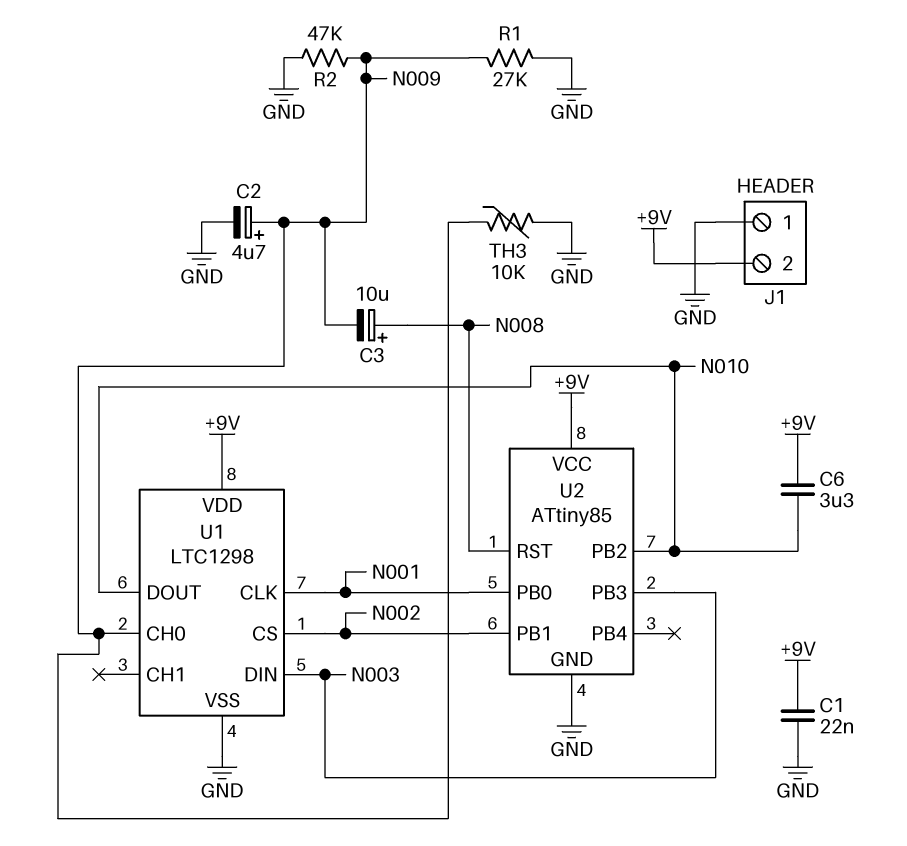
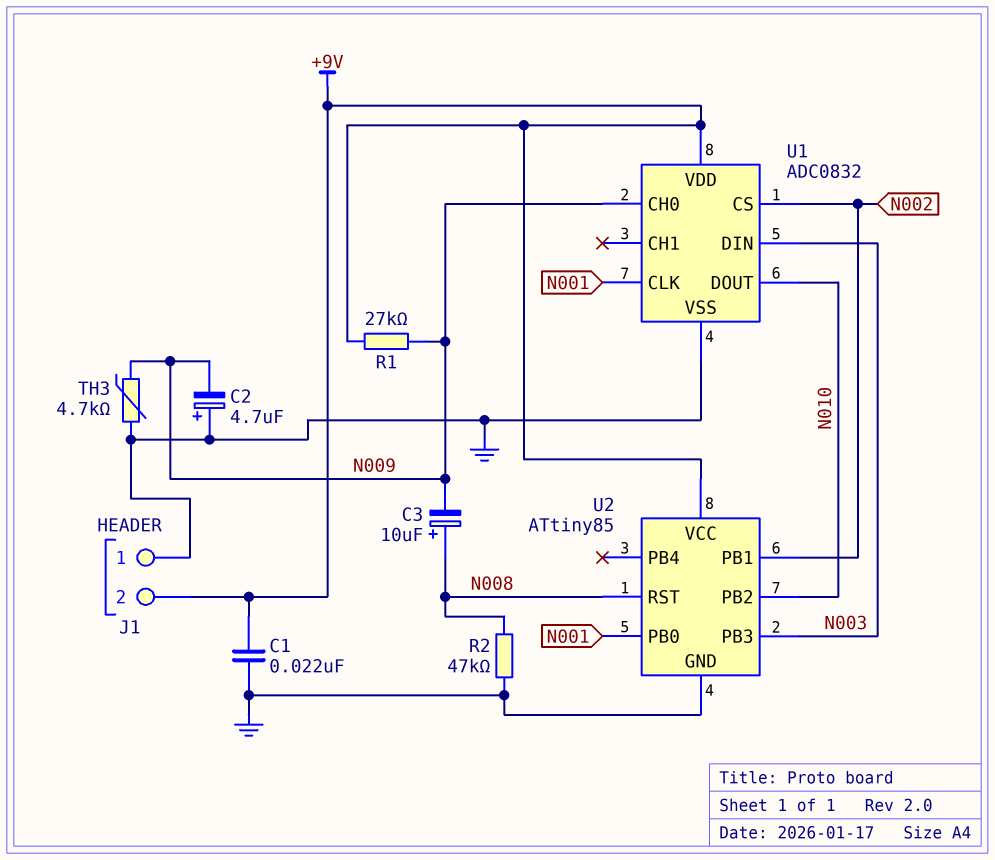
C2: 4.7uF (plus N009, minus GND) -> 4.7uF (plus GND, minus N009)
C6: 3.3uF (+9V, N010) -> none
R1: 27k (GND, N009) -> 27k (+9V, N009)
R2: 47k (GND, N009) -> 47k (GND, N008)
TH3: 10k (GND, N009) -> 4.7k (GND, N009)
U1: LTC1298 -> ADC0832

